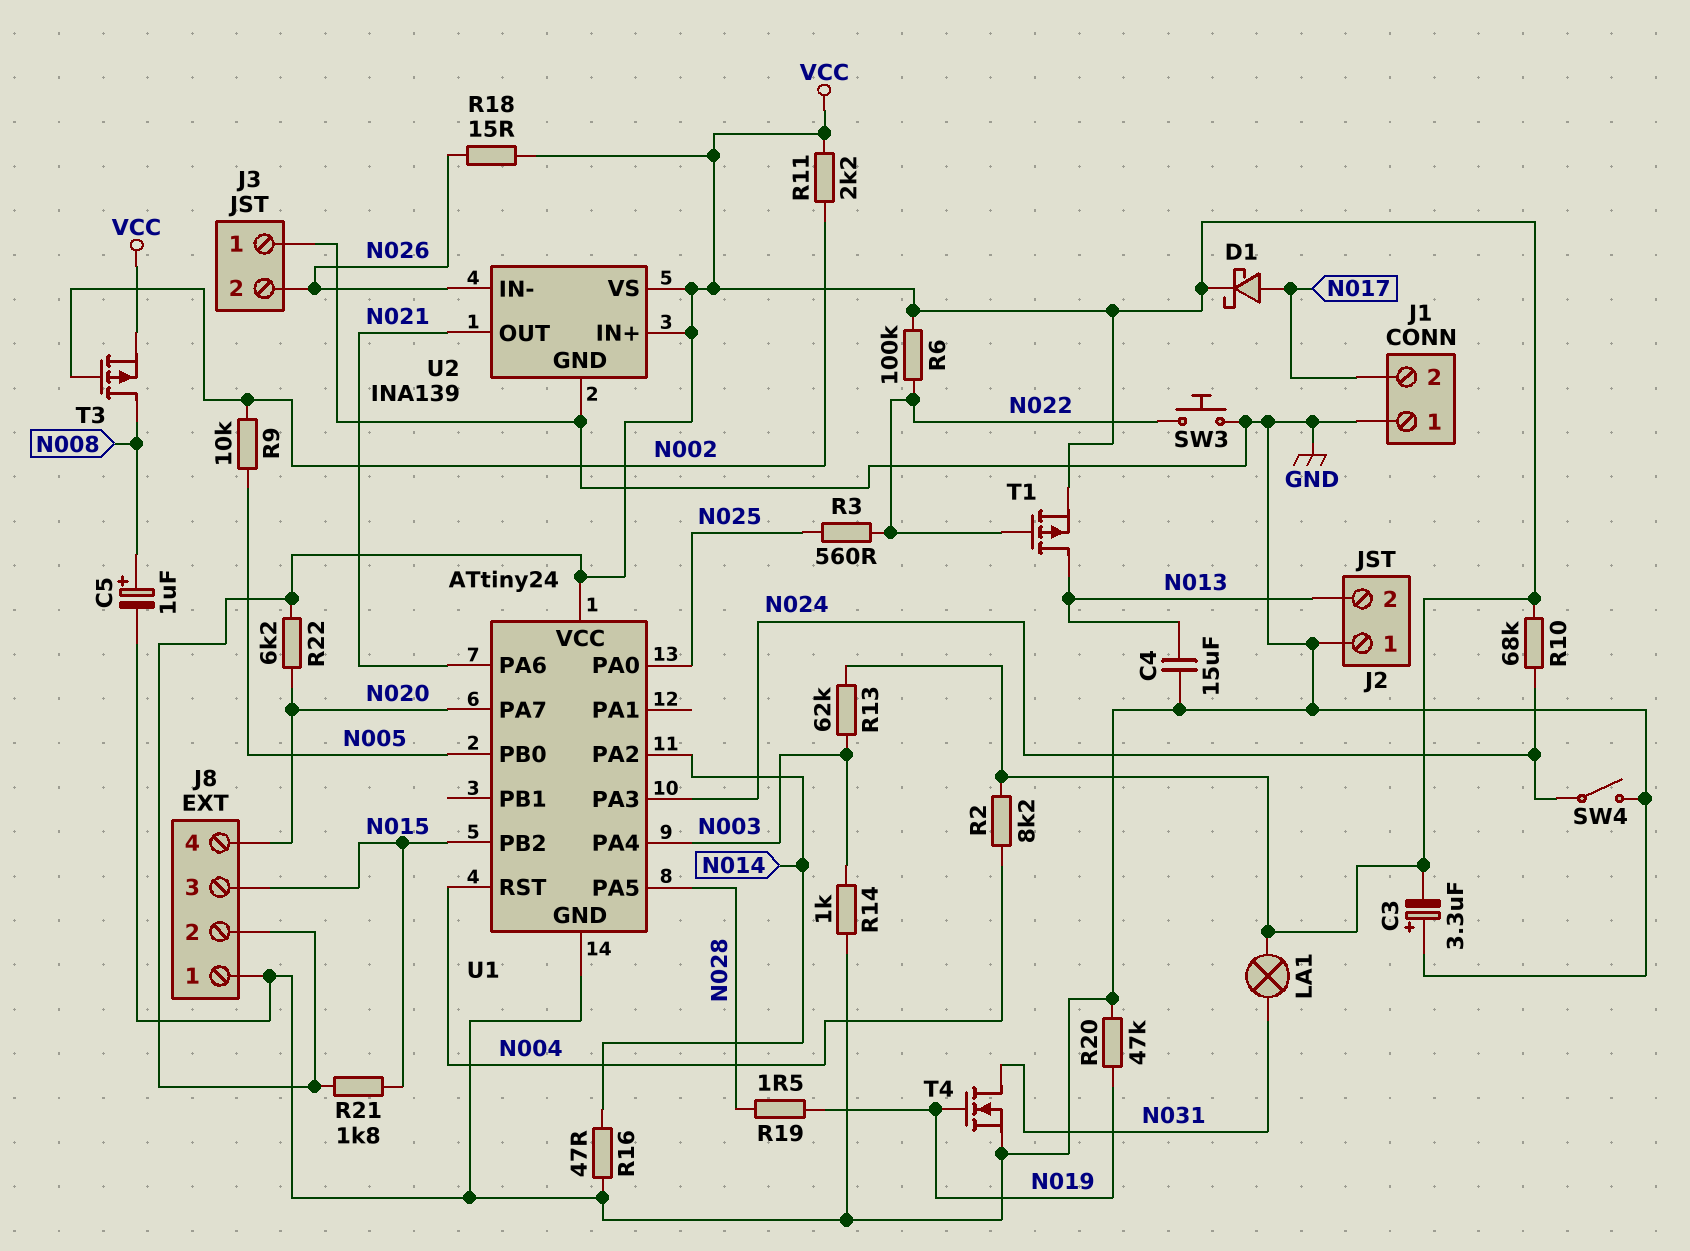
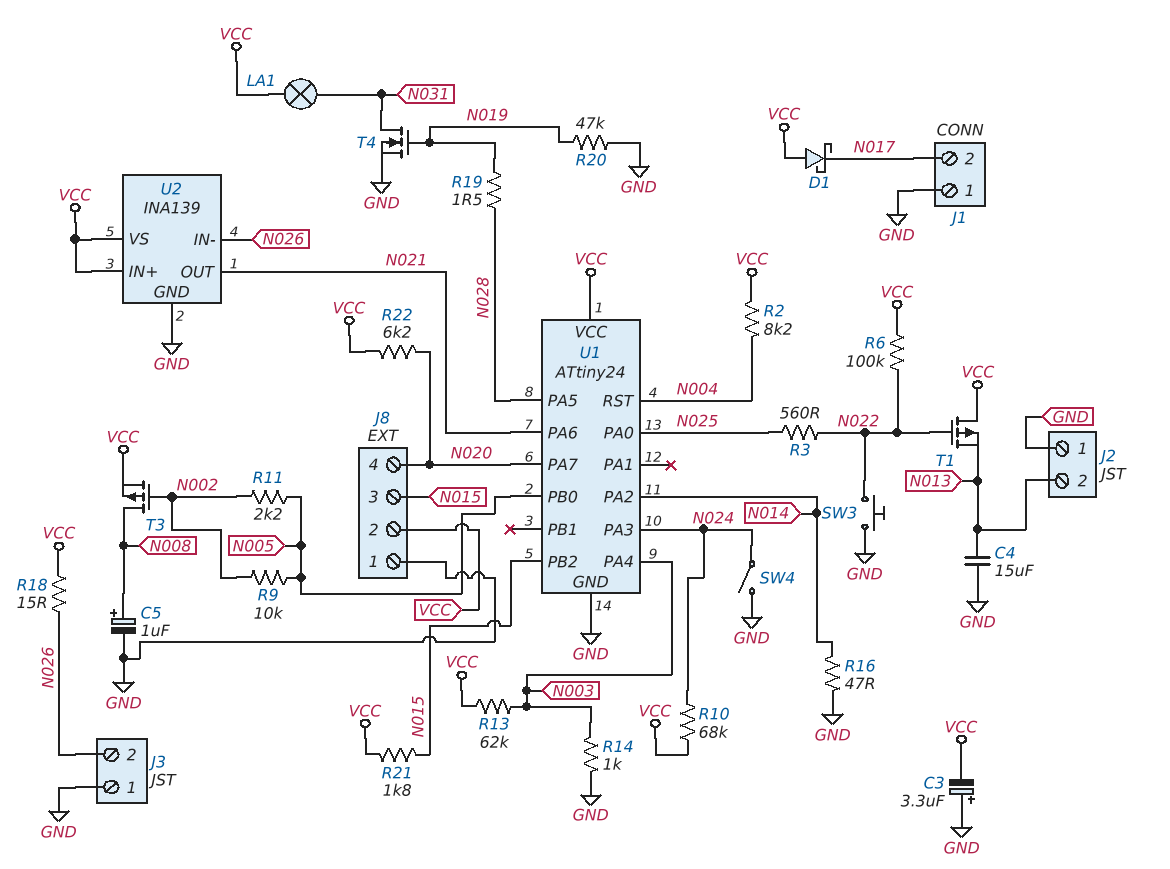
D1: schottky (A N017, K VCC) -> schottky (A VCC, K N017)
R11: 2.2k (N002, VCC) -> 2.2k (N002, N005)
T1: PMOS (G N022, D N013, S VCC) -> PMOS (G N022, D VCC, S N013)

